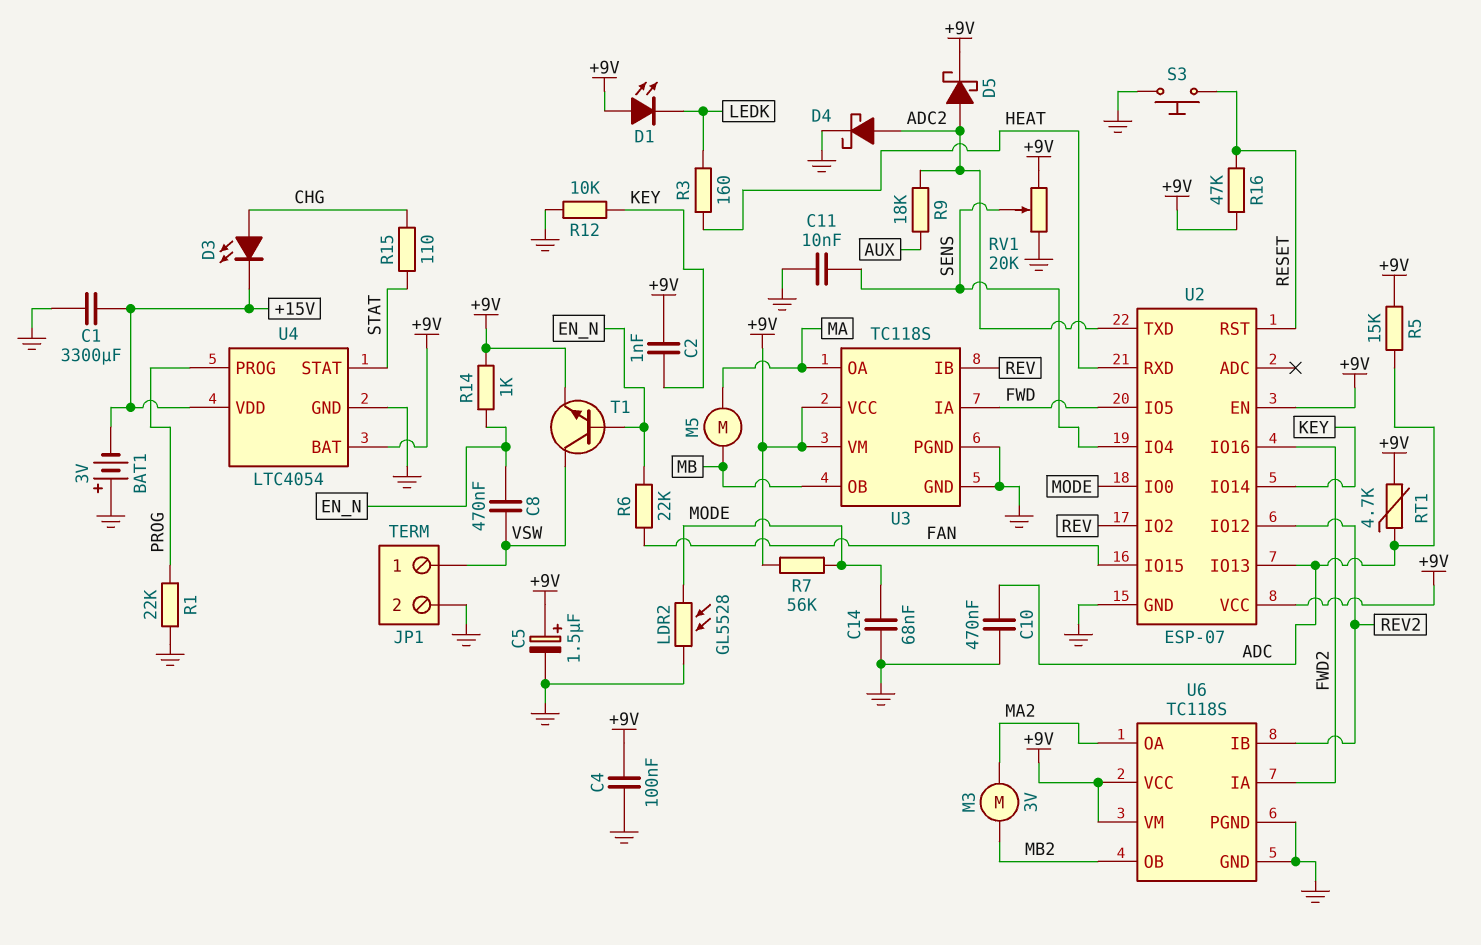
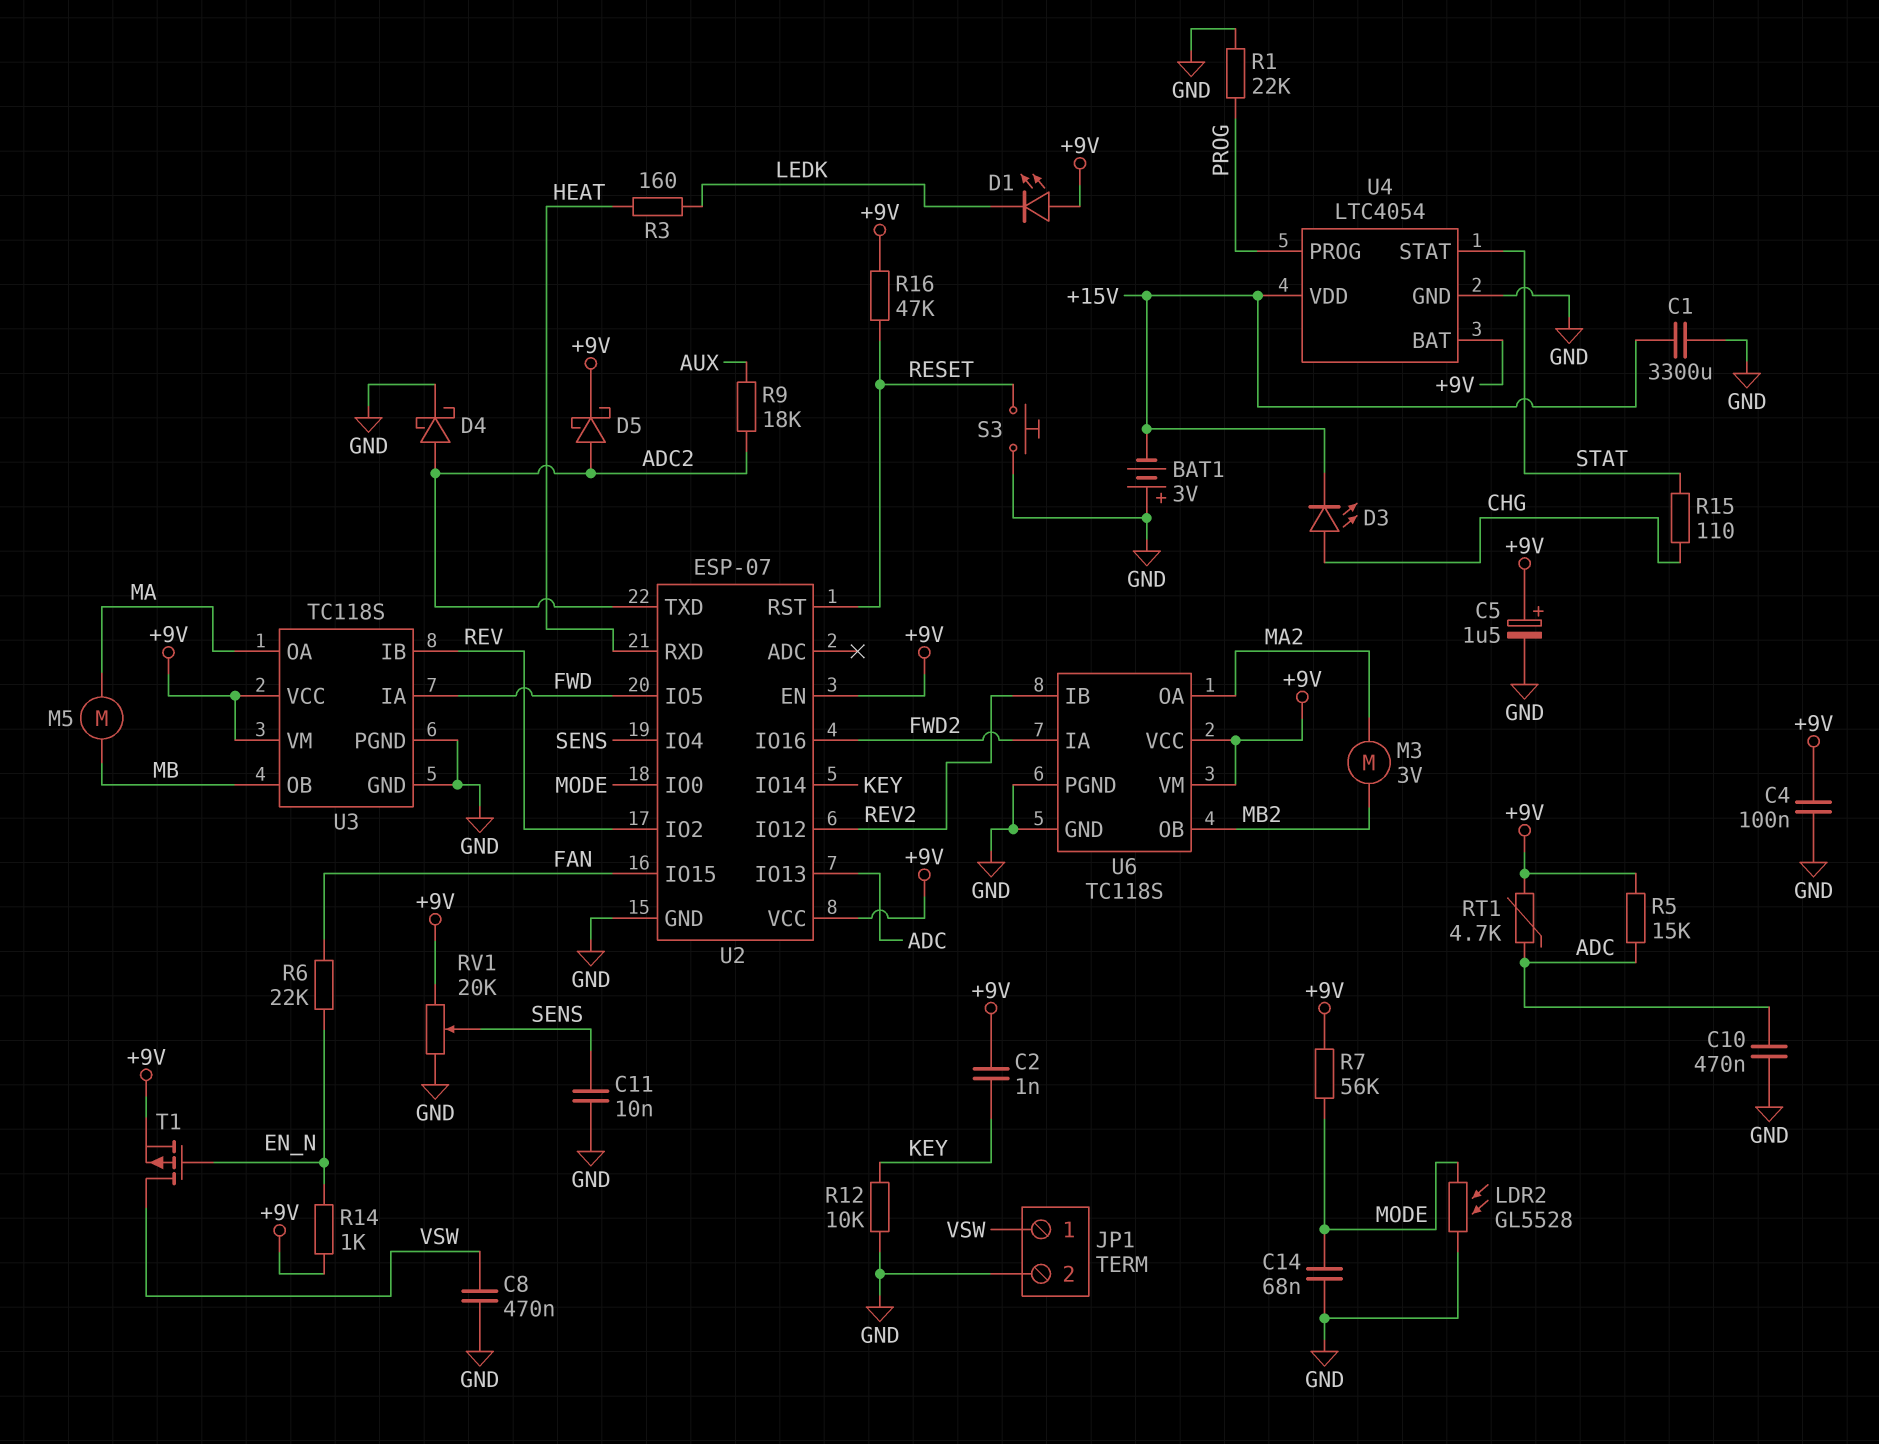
C8: 470nF (EN_N, VSW) -> 470nF (GND, VSW)
T1: NPN (B EN_N, C VSW, E +9V) -> PMOS (G EN_N, D VSW, S +9V)

